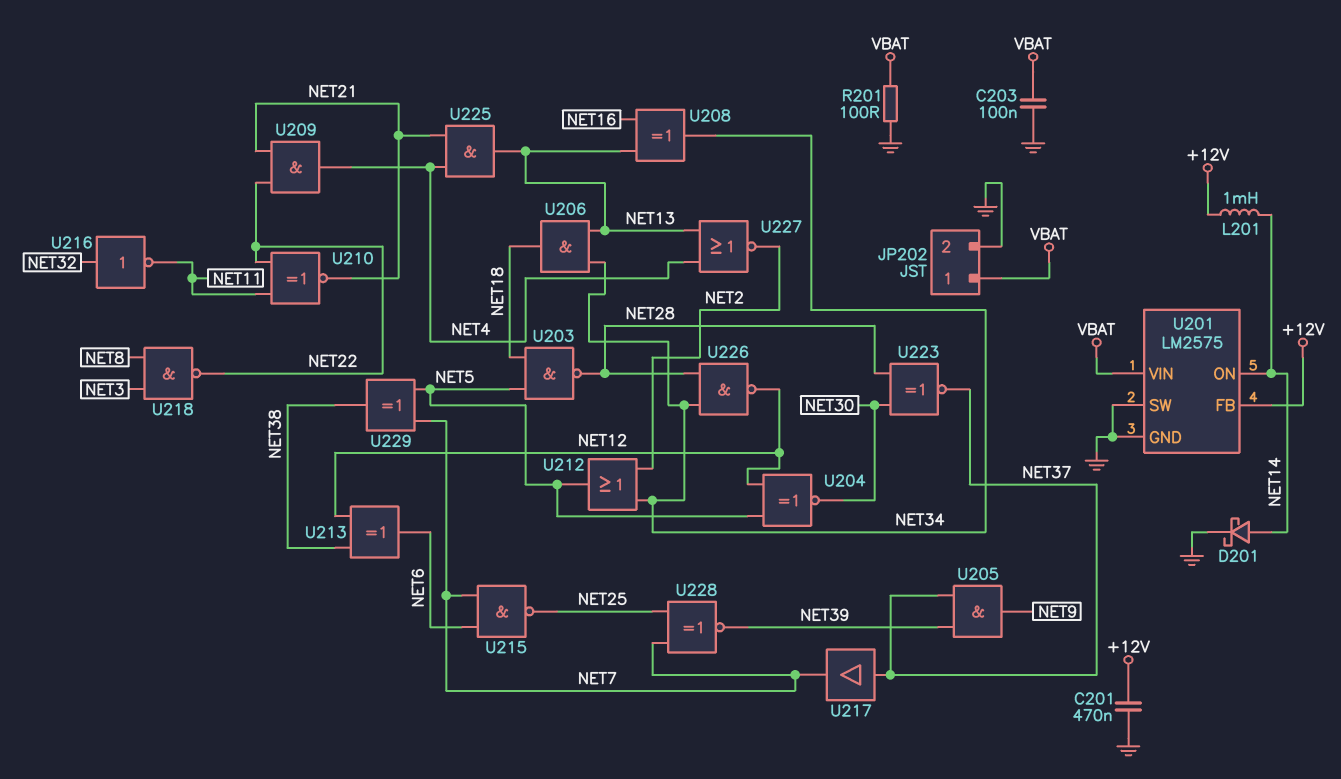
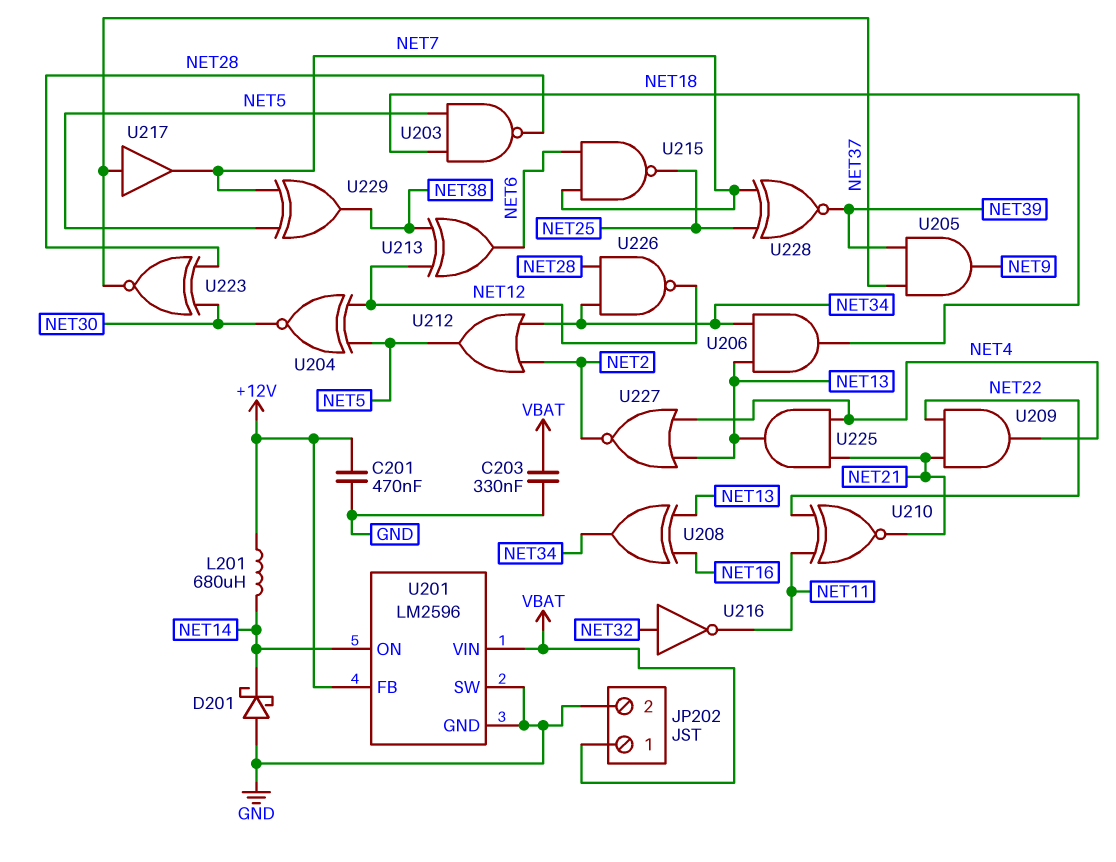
C203: 100nF (GND, VBAT) -> 330nF (GND, VBAT)
D201: schottky (A NET14, K GND) -> schottky (A GND, K NET14)
L201: 1mH (+12V, NET14) -> 680uH (+12V, NET14)
R201: 100 (GND, VBAT) -> none
U201: LM2575 -> LM2596
U218: NAND (in NET3, in NET8, out NET22) -> none

